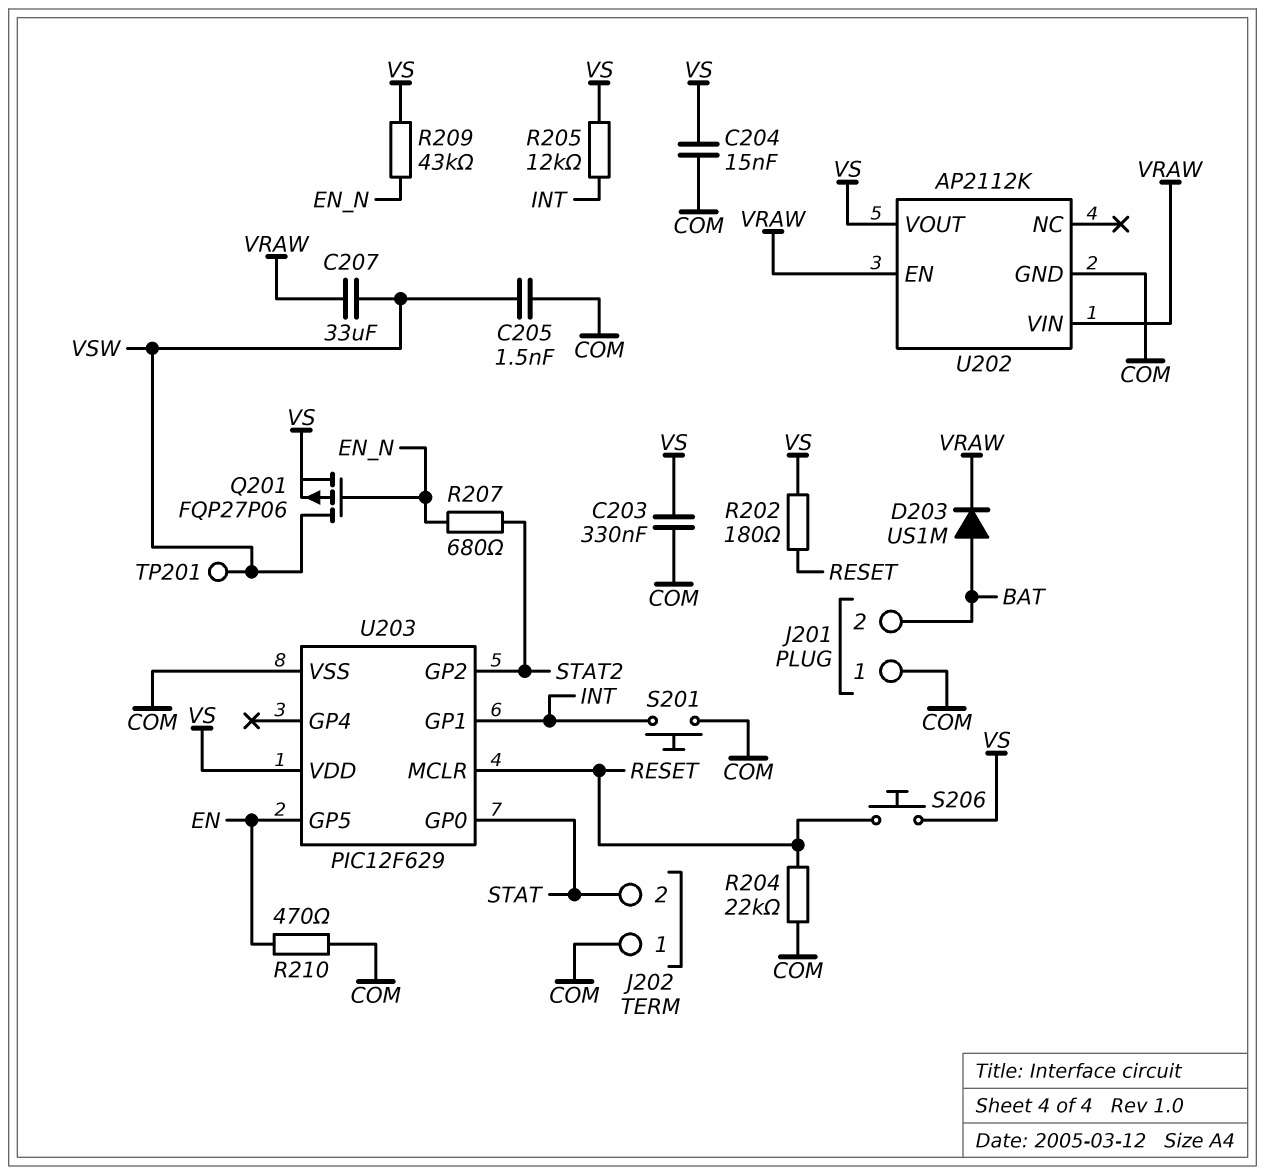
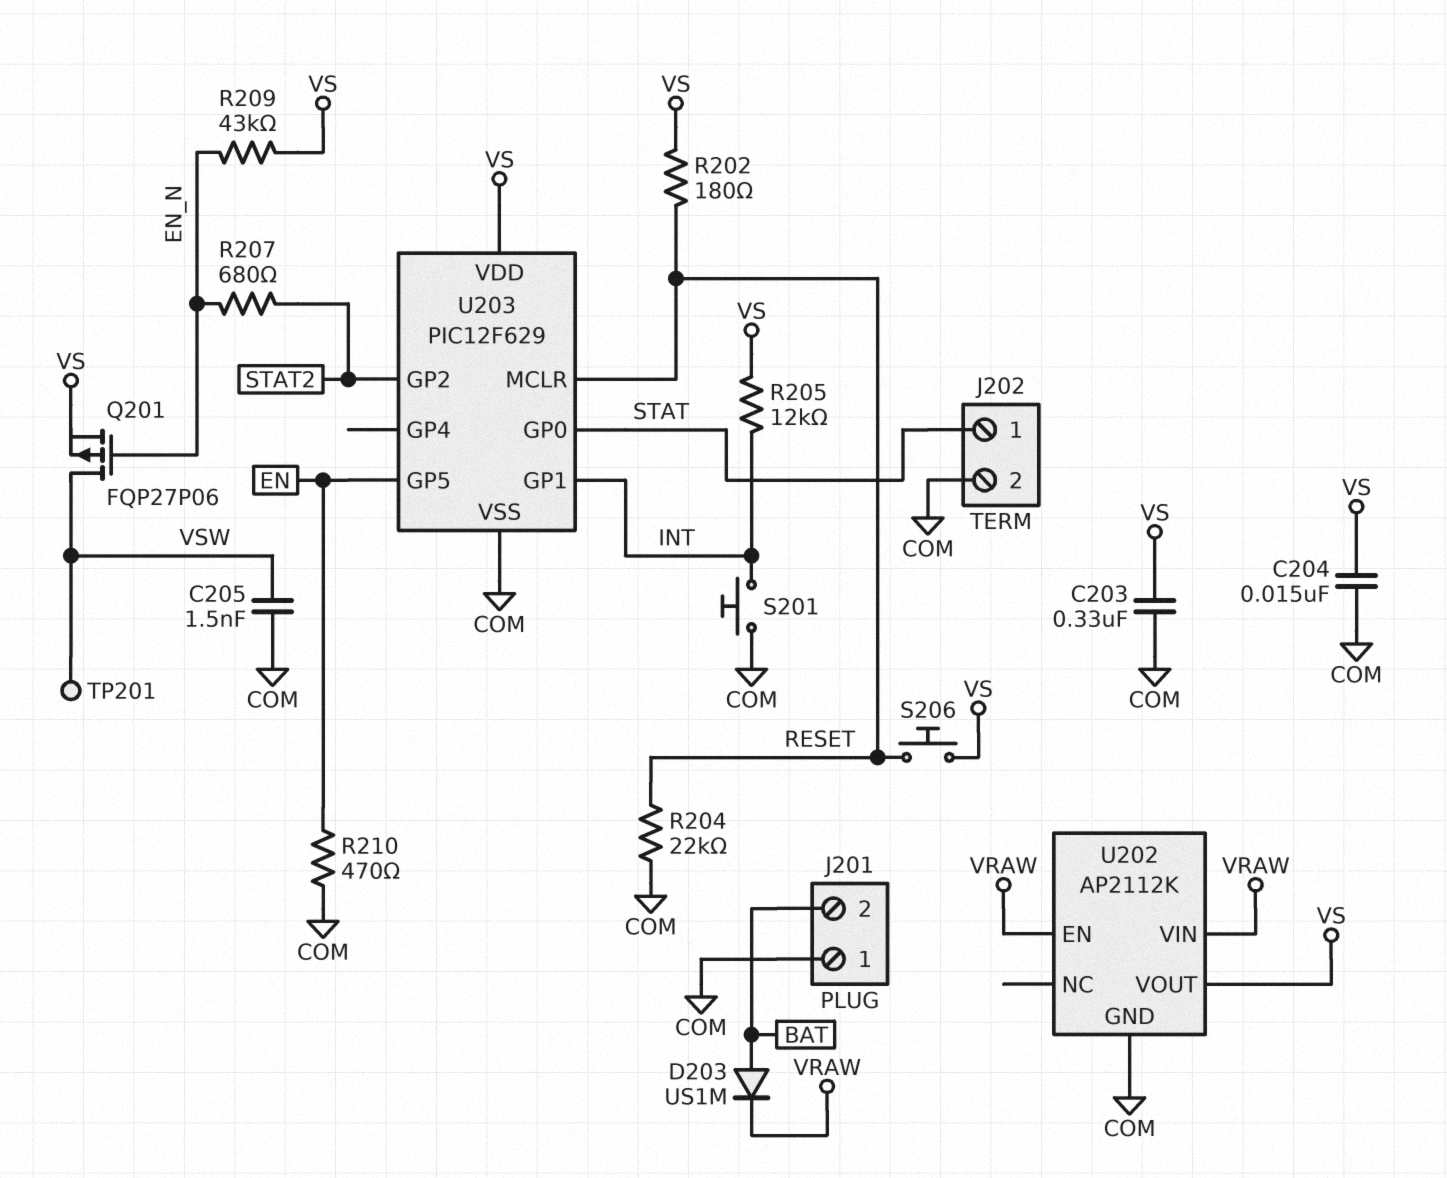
C207: 33uF (VRAW, VSW) -> none
J202 pin 1: COM -> STAT
J202 pin 2: STAT -> COM

